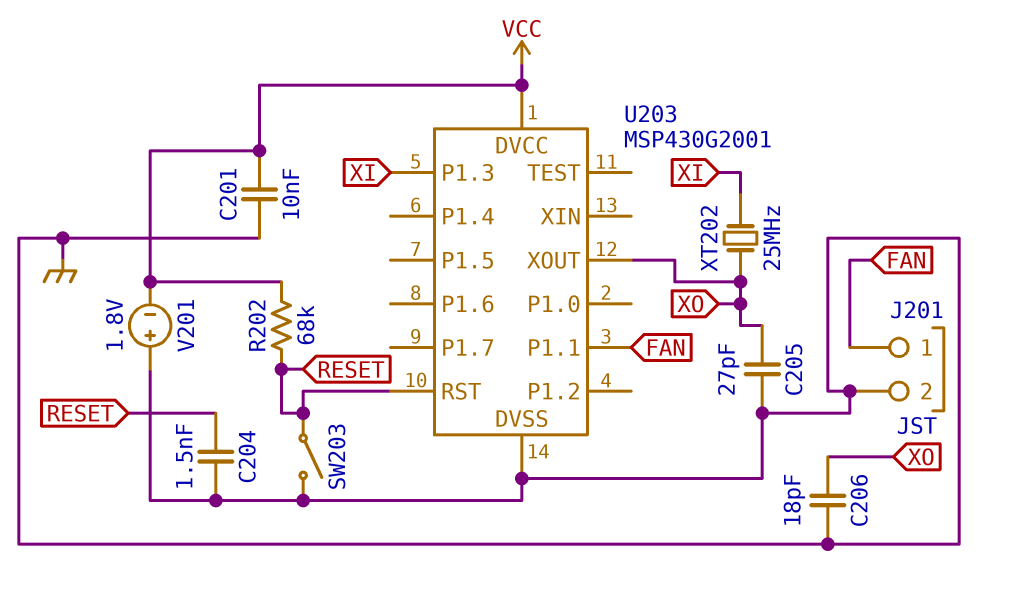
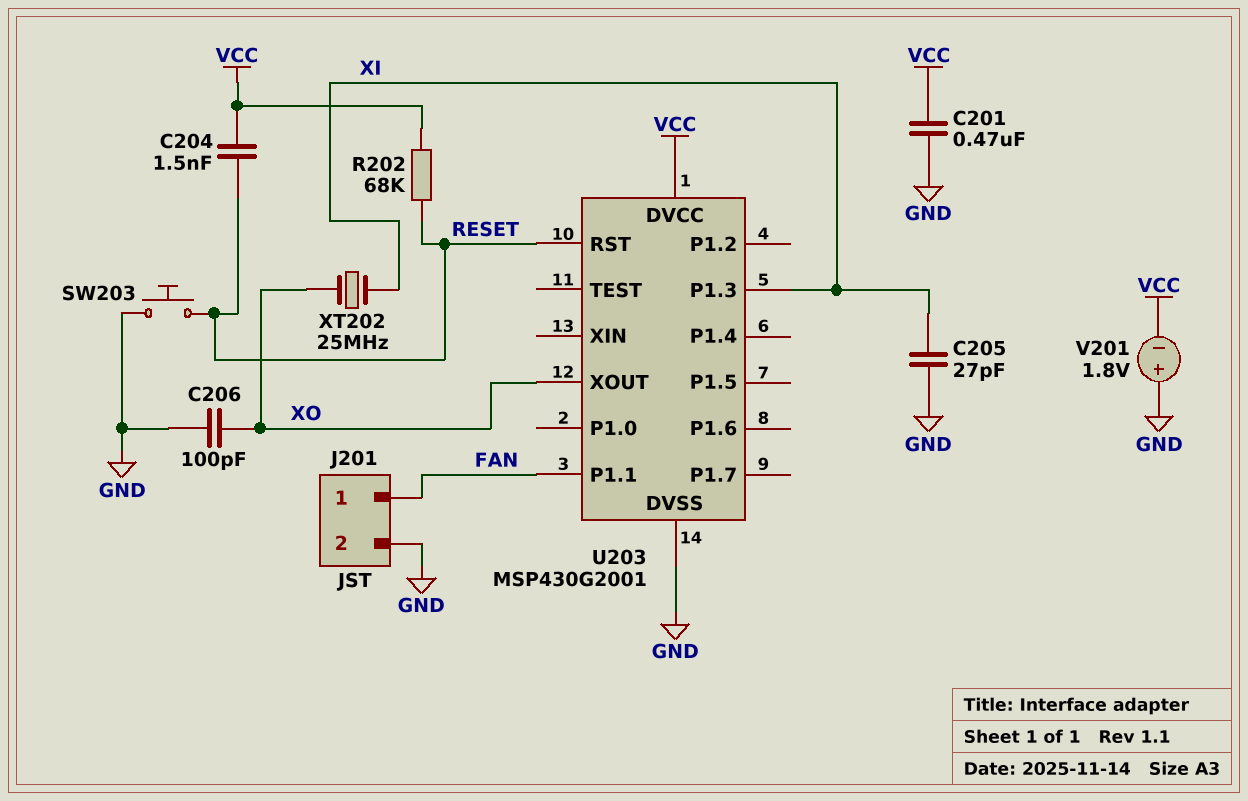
C201: 10nF (GND, VCC) -> 470nF (GND, VCC)
C204: 1.5nF (GND, RESET) -> 1.5nF (RESET, VCC)
C205: 27pF (GND, XO) -> 27pF (GND, XI)
C206: 18pF (GND, XO) -> 100pF (GND, XO)
SW203: switch (GND, RESET) -> button (GND, RESET)

